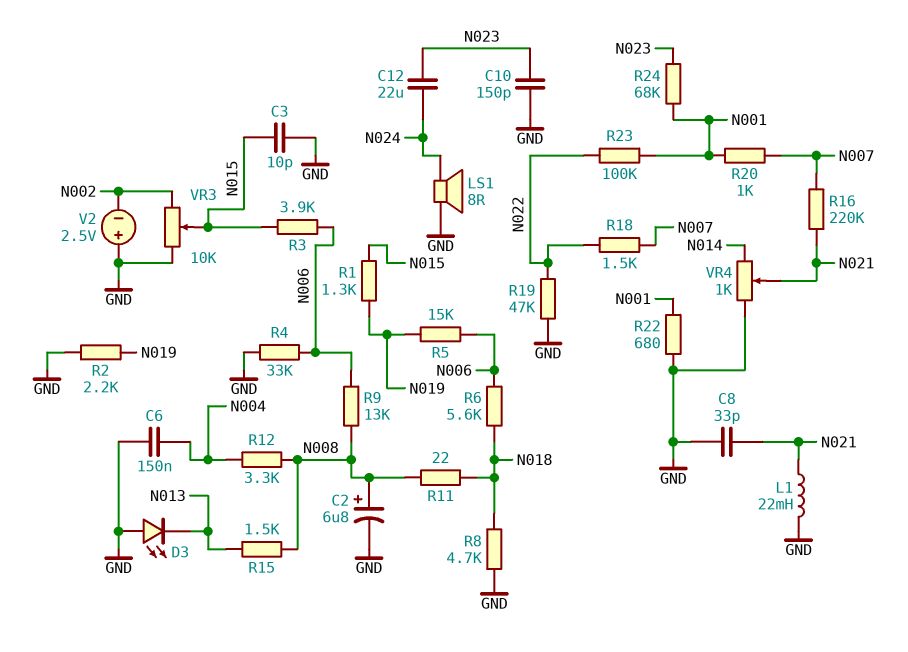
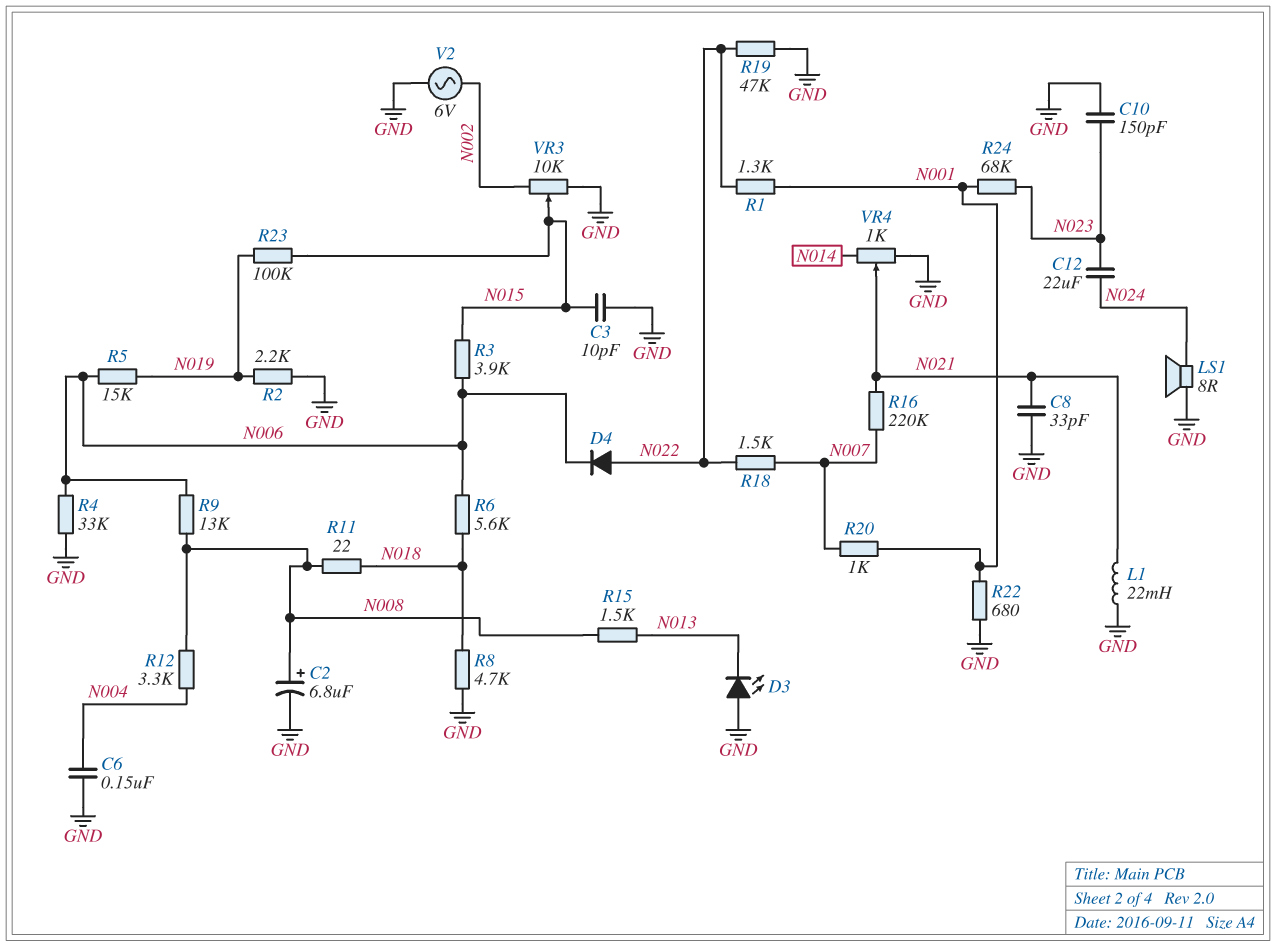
D4: none -> diode (A N022, K N006)
R1: 1.3k (N015, N019) -> 1.3k (N001, N022)
R23: 100k (N001, N022) -> 100k (N015, N019)
V2: 2.5V (plus GND, minus N002) -> AC 6V (GND, N002)

